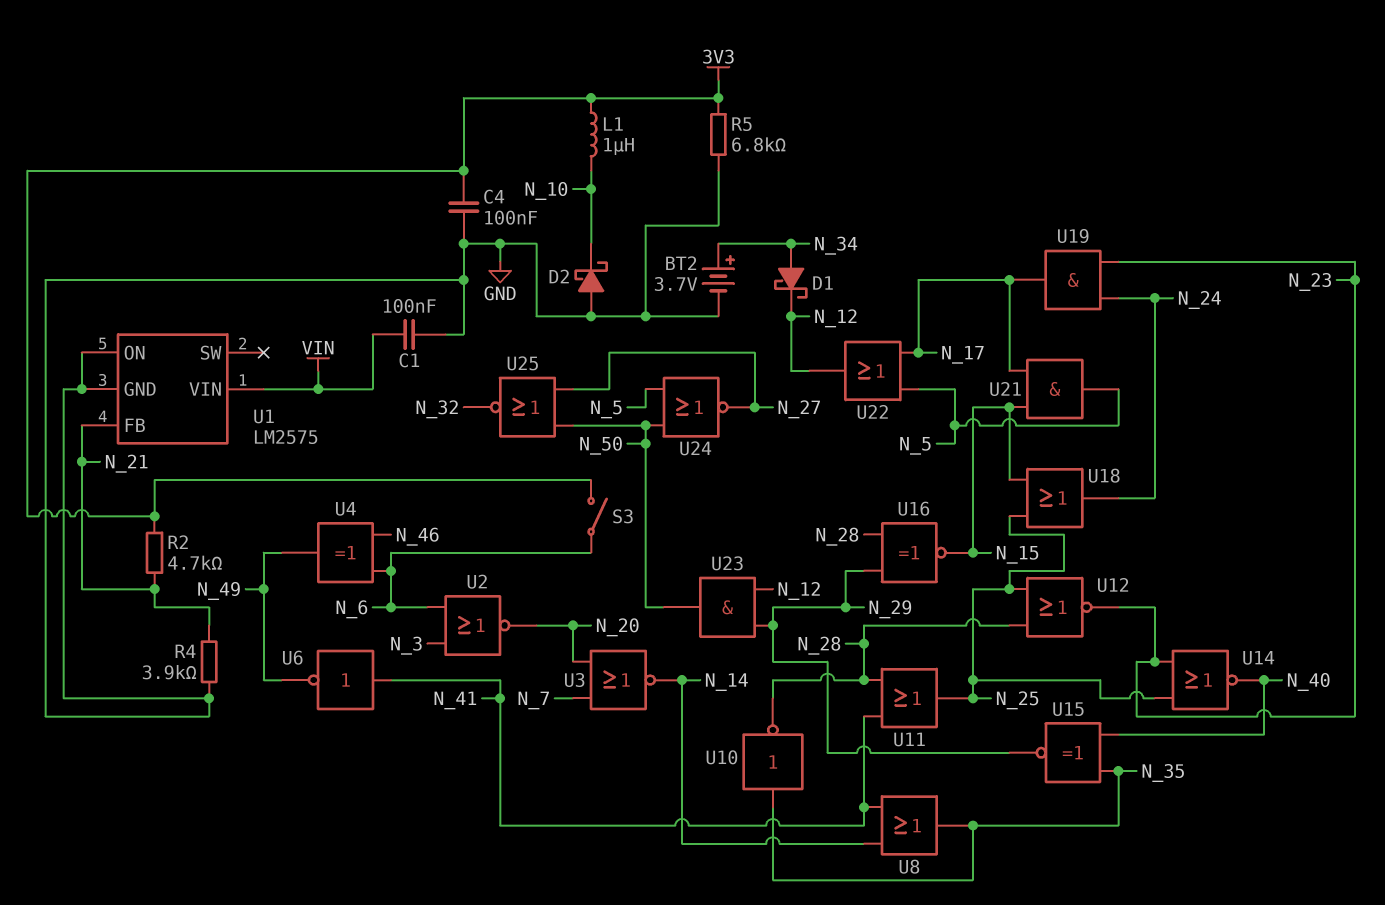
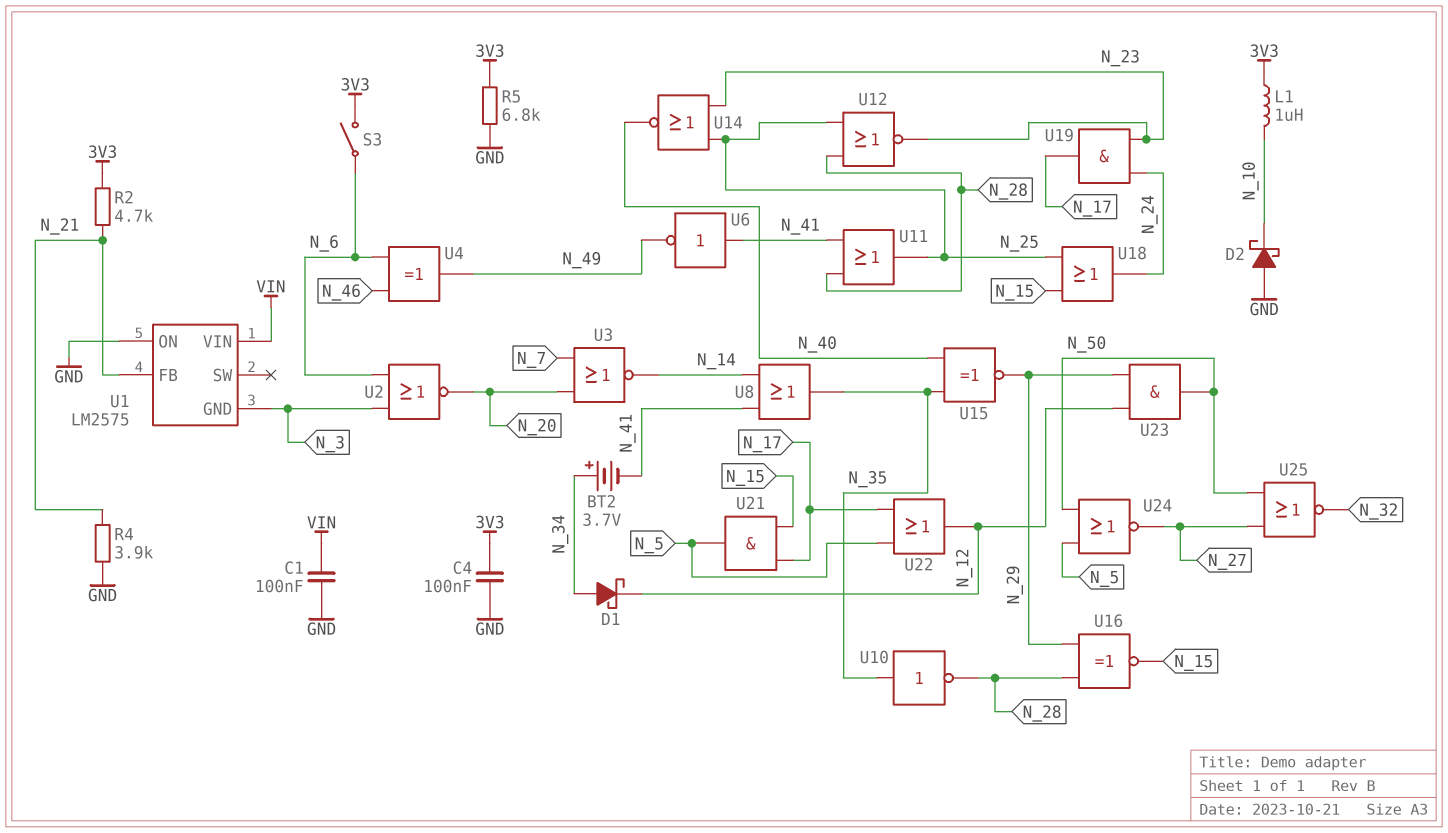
BT2: 3.7V (plus N_34, minus GND) -> 3.7V (plus N_34, minus N_41)
U1 pin GND: GND -> N_3

